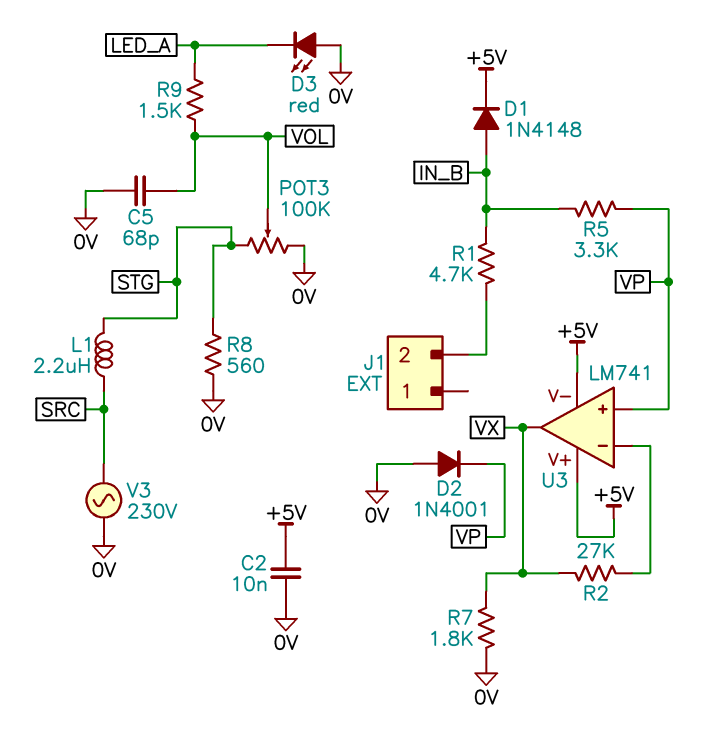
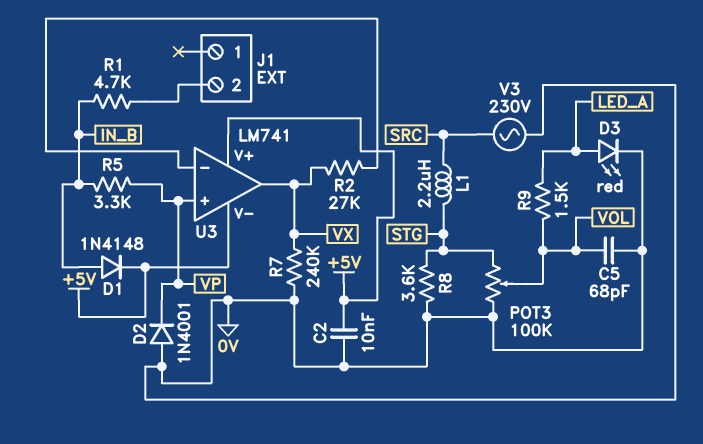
D3: LED red (A 0V, K LED_A) -> LED red (A LED_A, K 0V)
R7: 1.8k (0V, VX) -> 240k (0V, VX)
R8: 560 (0V, STG) -> 3.6k (0V, STG)

